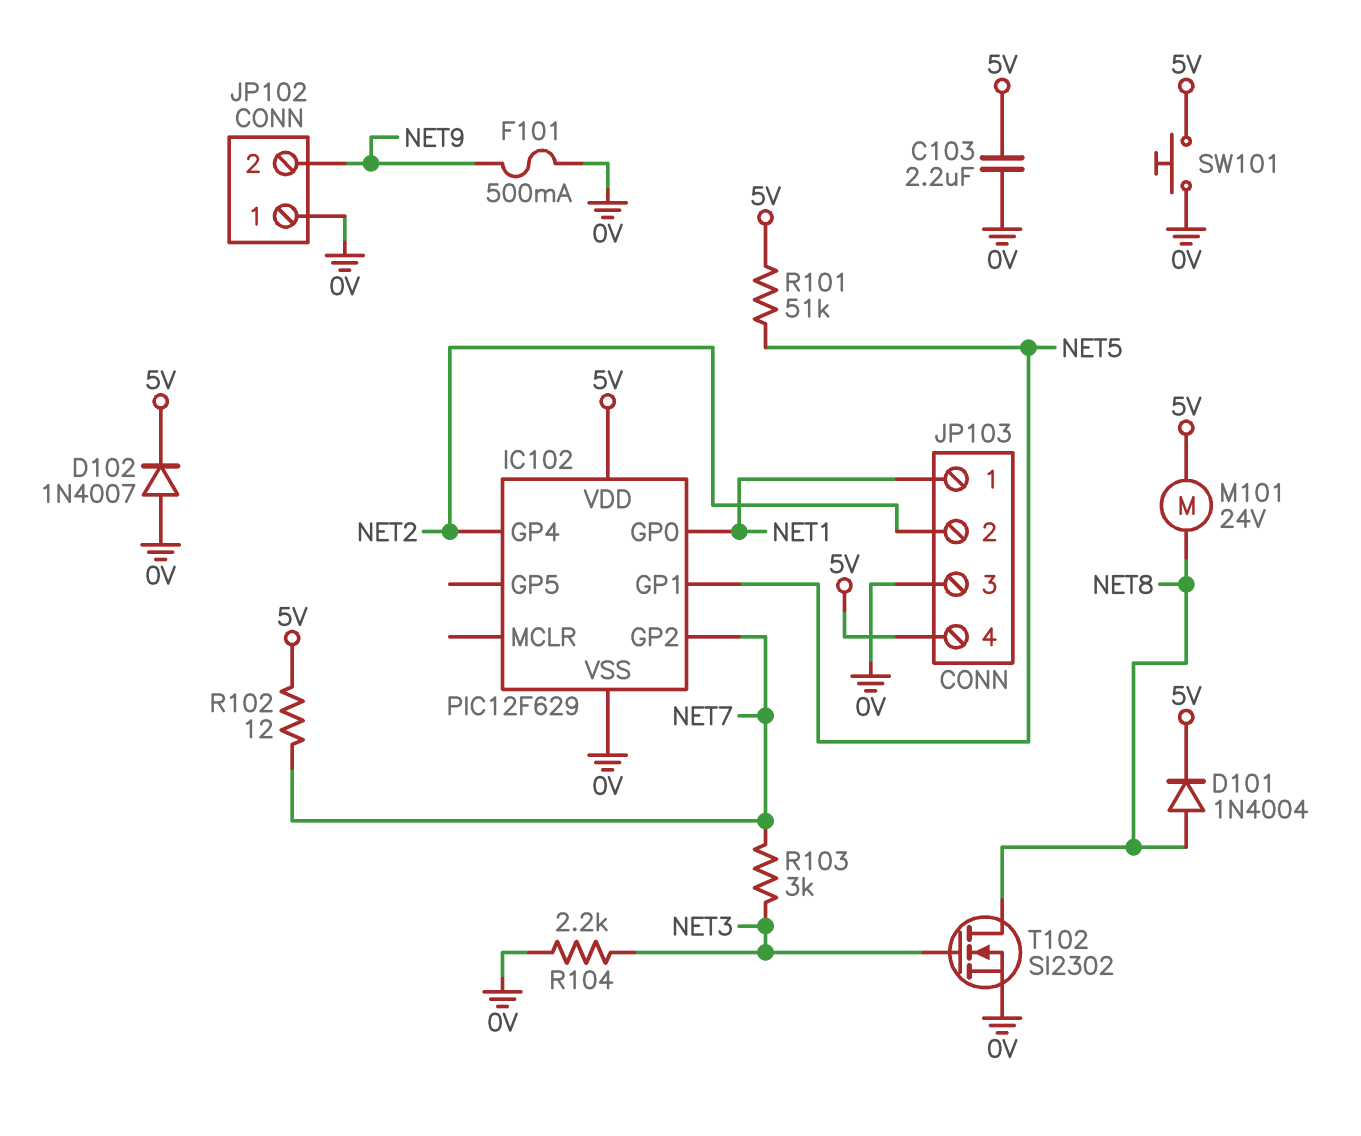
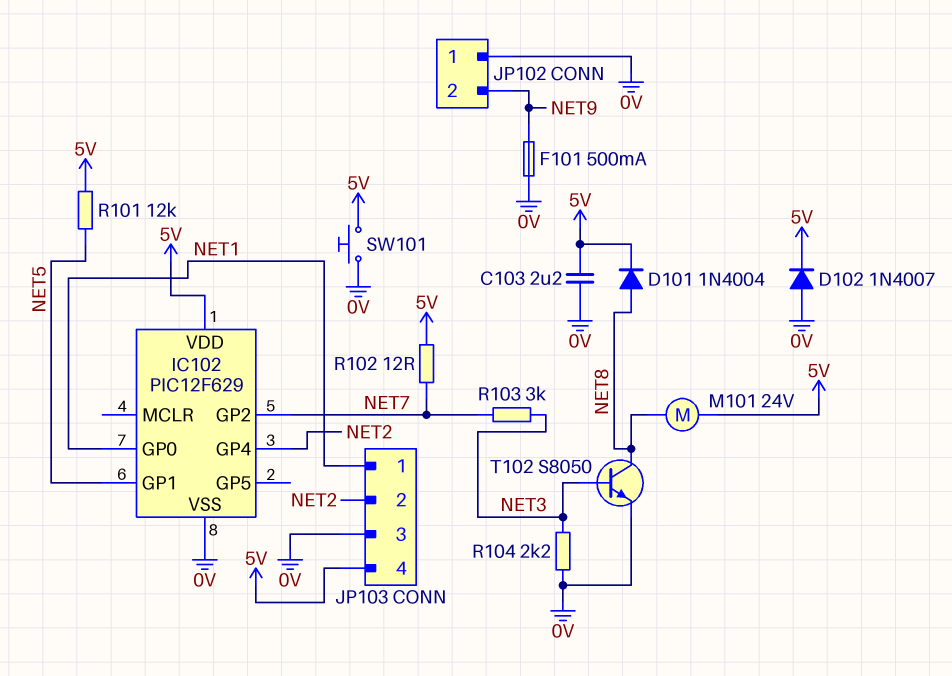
R101: 51k (5V, NET5) -> 12k (5V, NET5)
T102: NMOS SI2302 (G NET3, D NET8, S 0V) -> NPN S8050 (B NET3, C NET8, E 0V)

